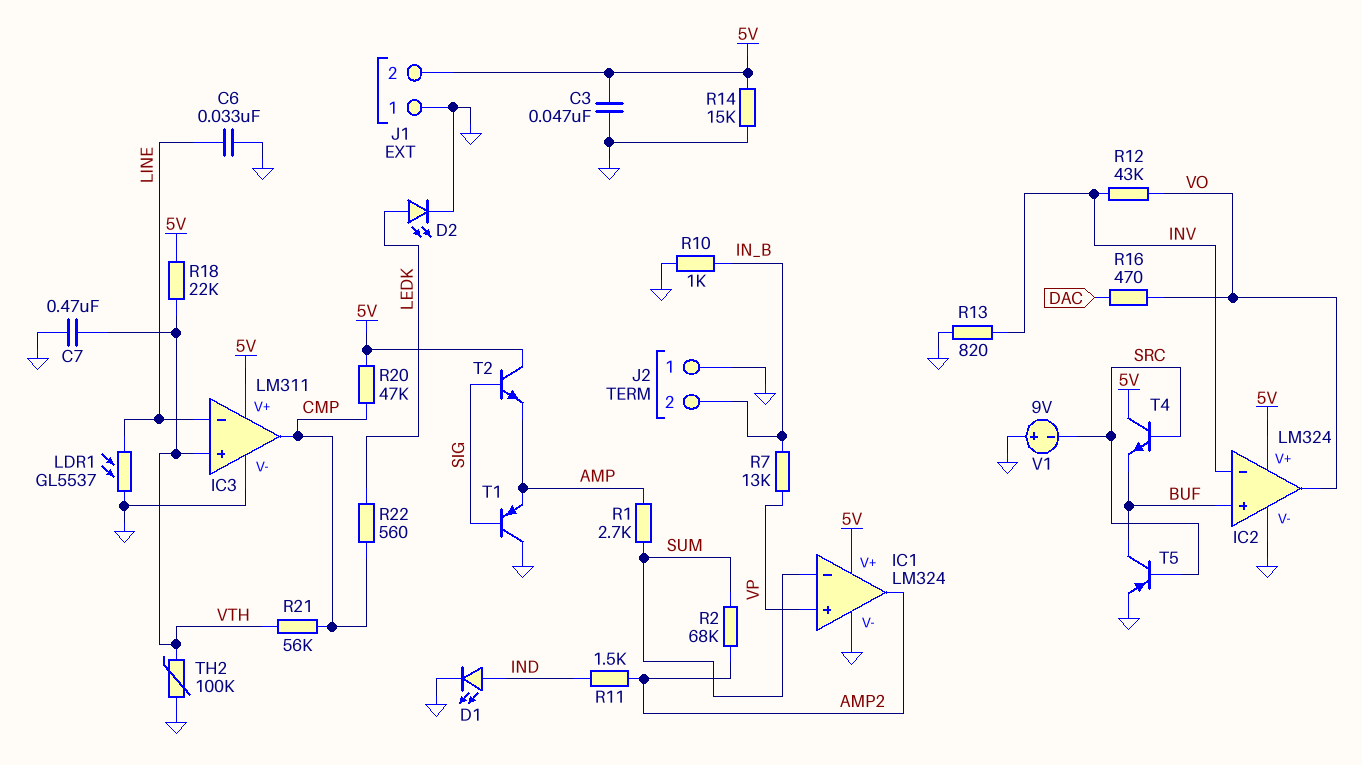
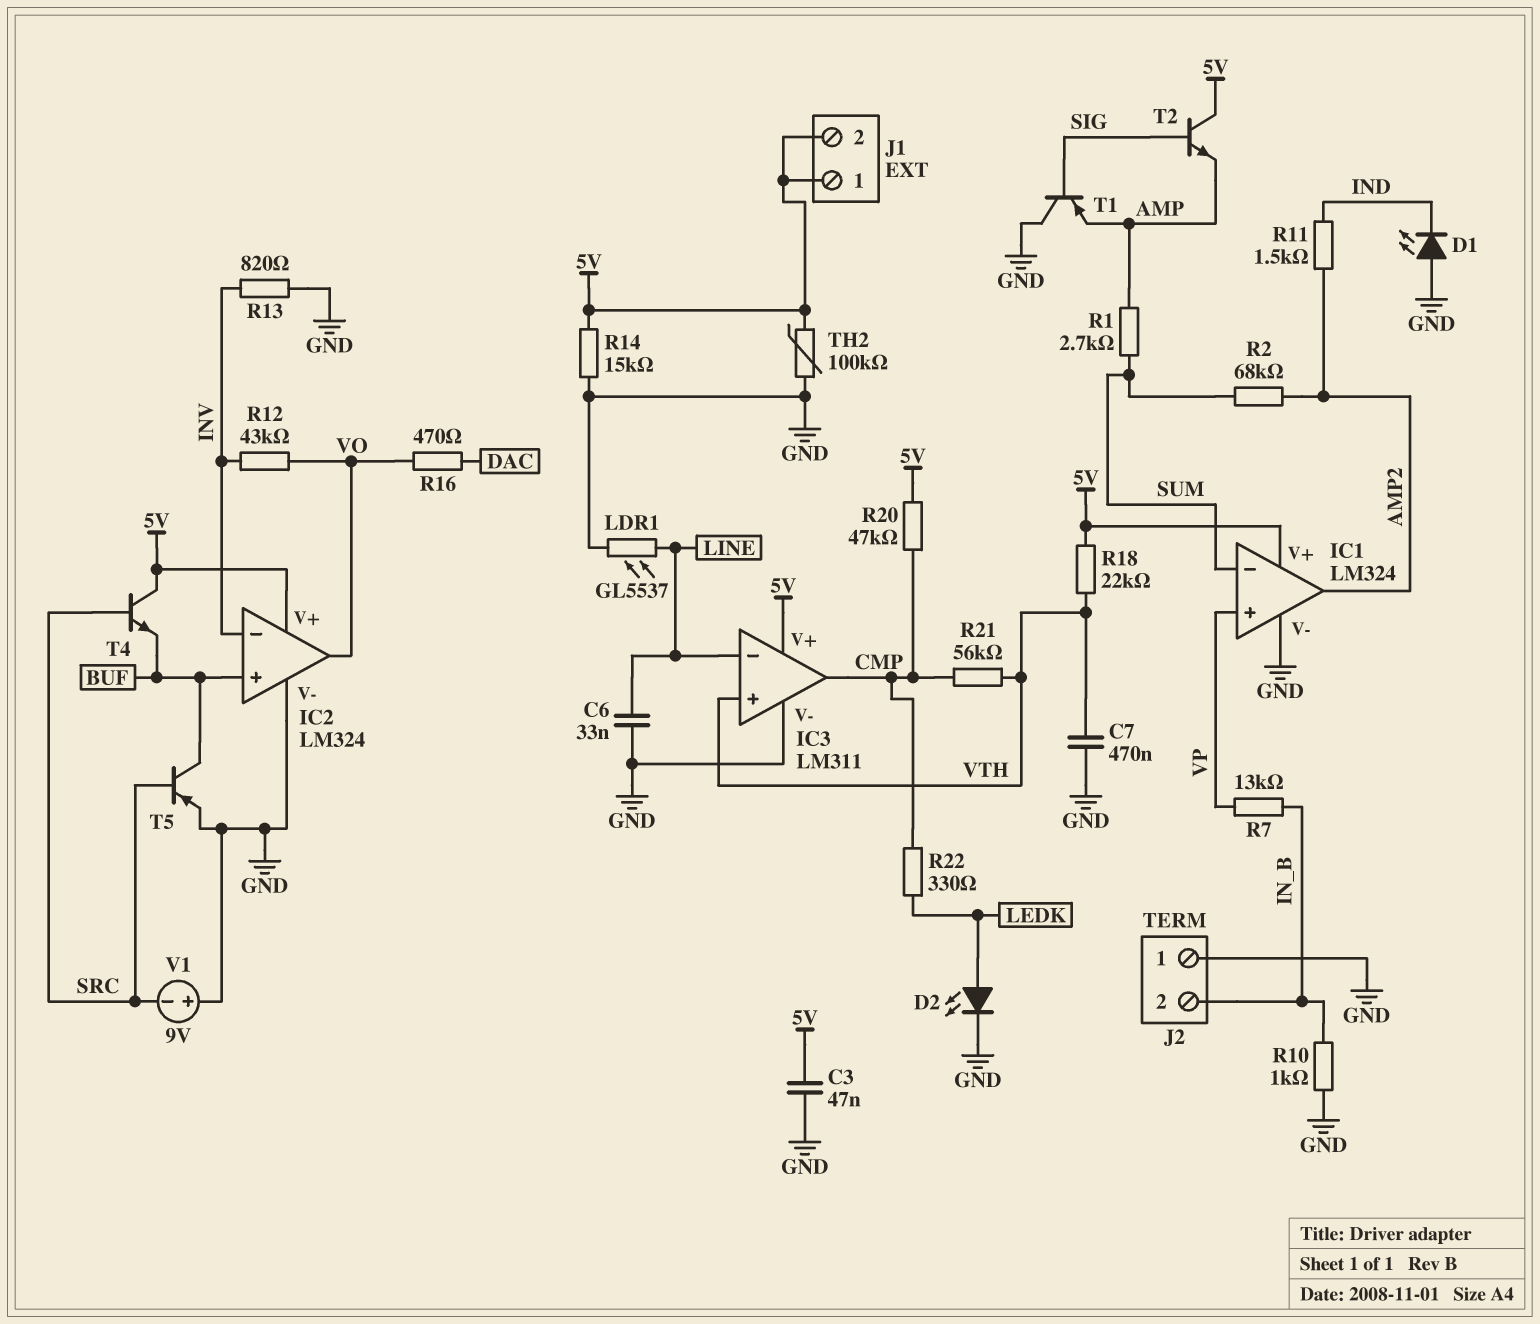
D1: LED (A IND, K GND) -> LED (A GND, K IND)
J1 pin 1: GND -> 5V
R22: 560 (CMP, LEDK) -> 330 (CMP, LEDK)
TH2: 100k (GND, VTH) -> 100k (5V, GND)

